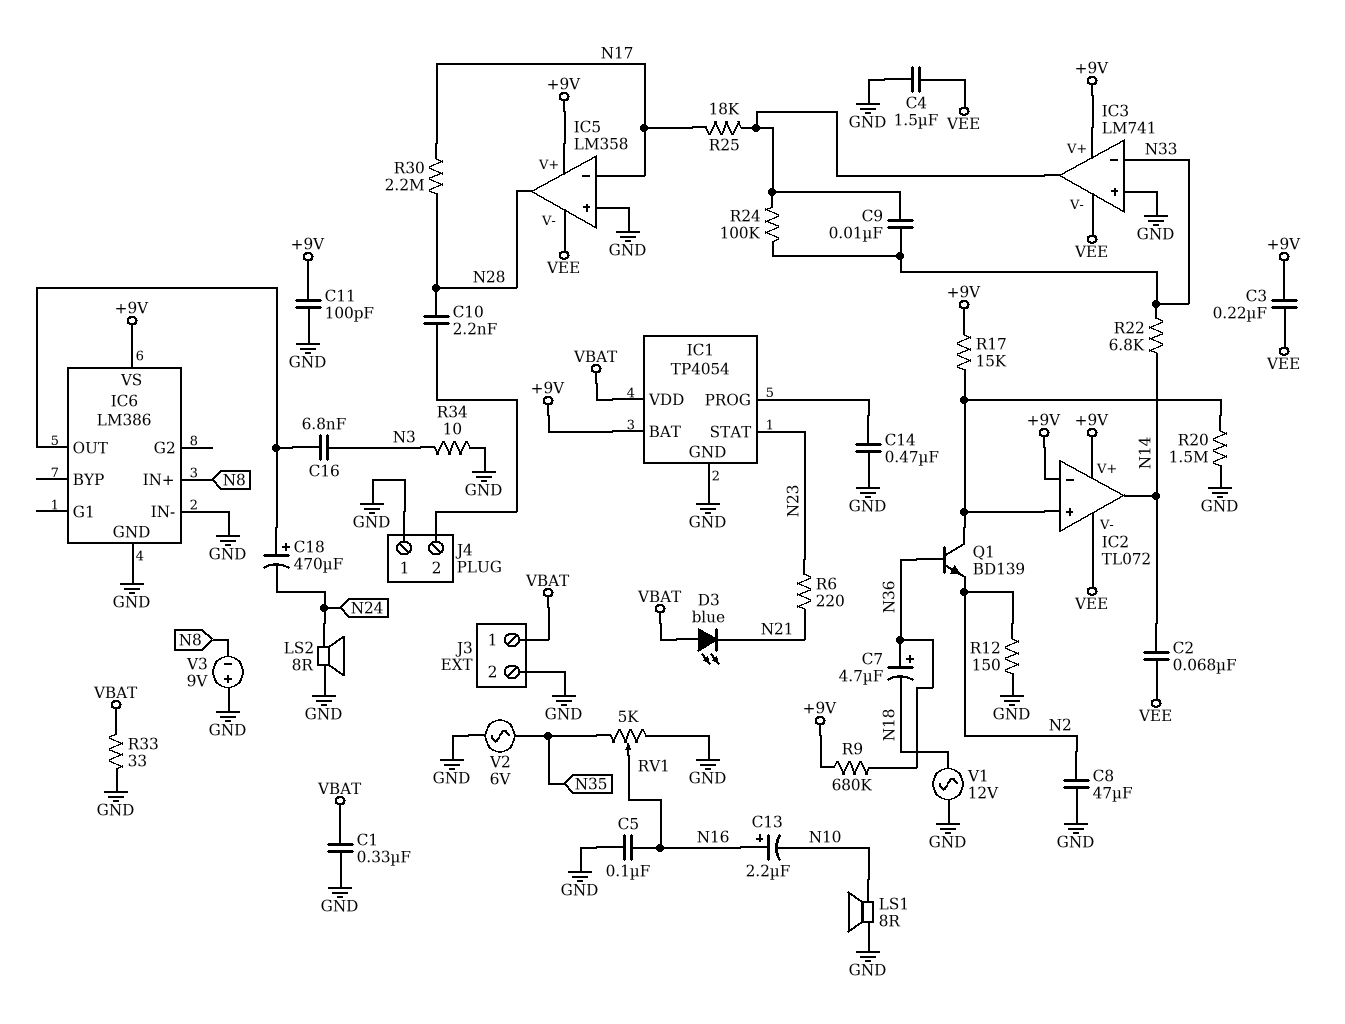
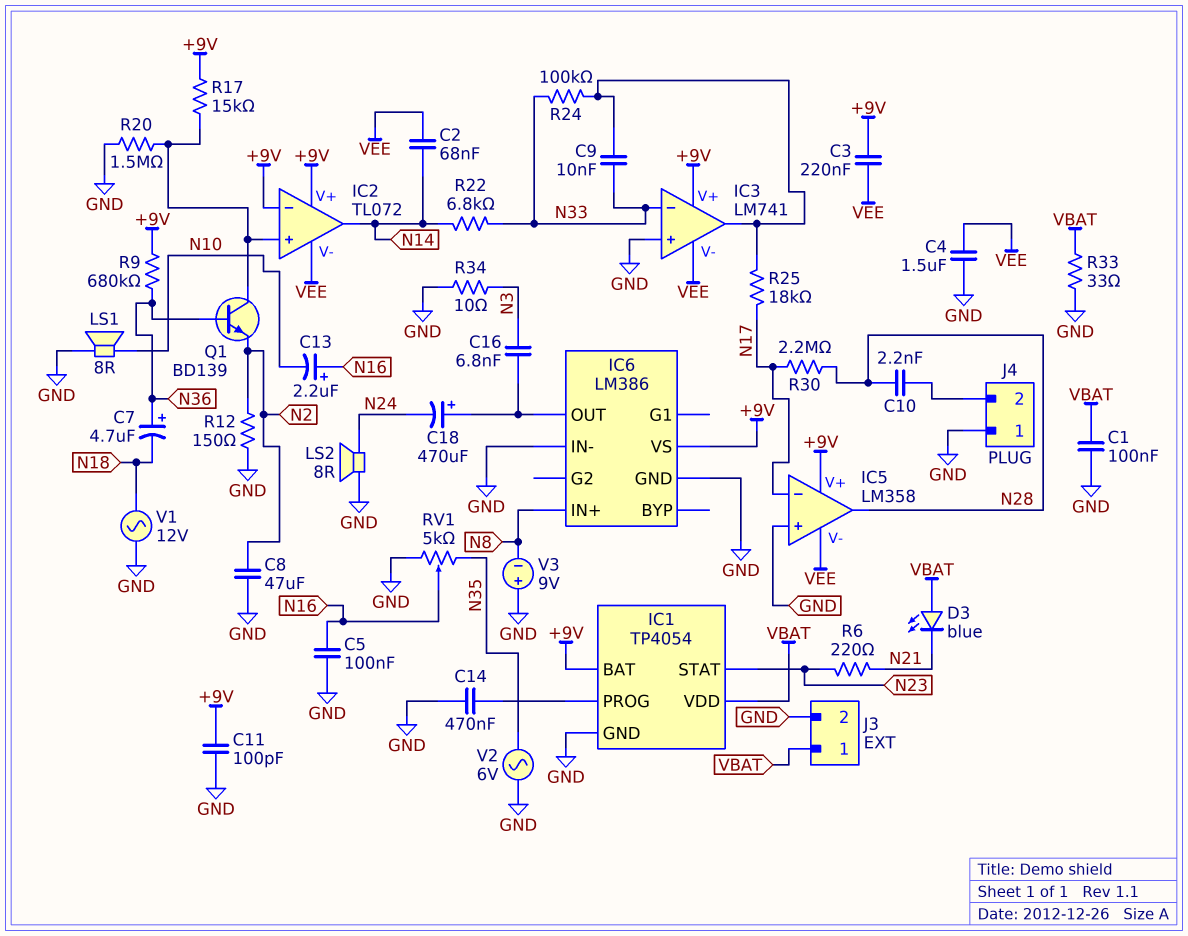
C1: 330nF (GND, VBAT) -> 100nF (GND, VBAT)

